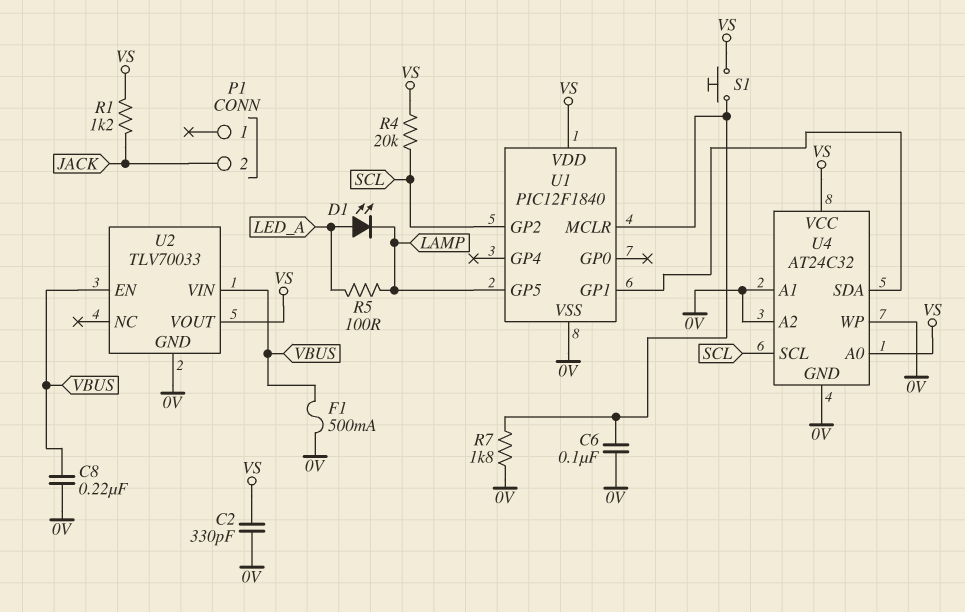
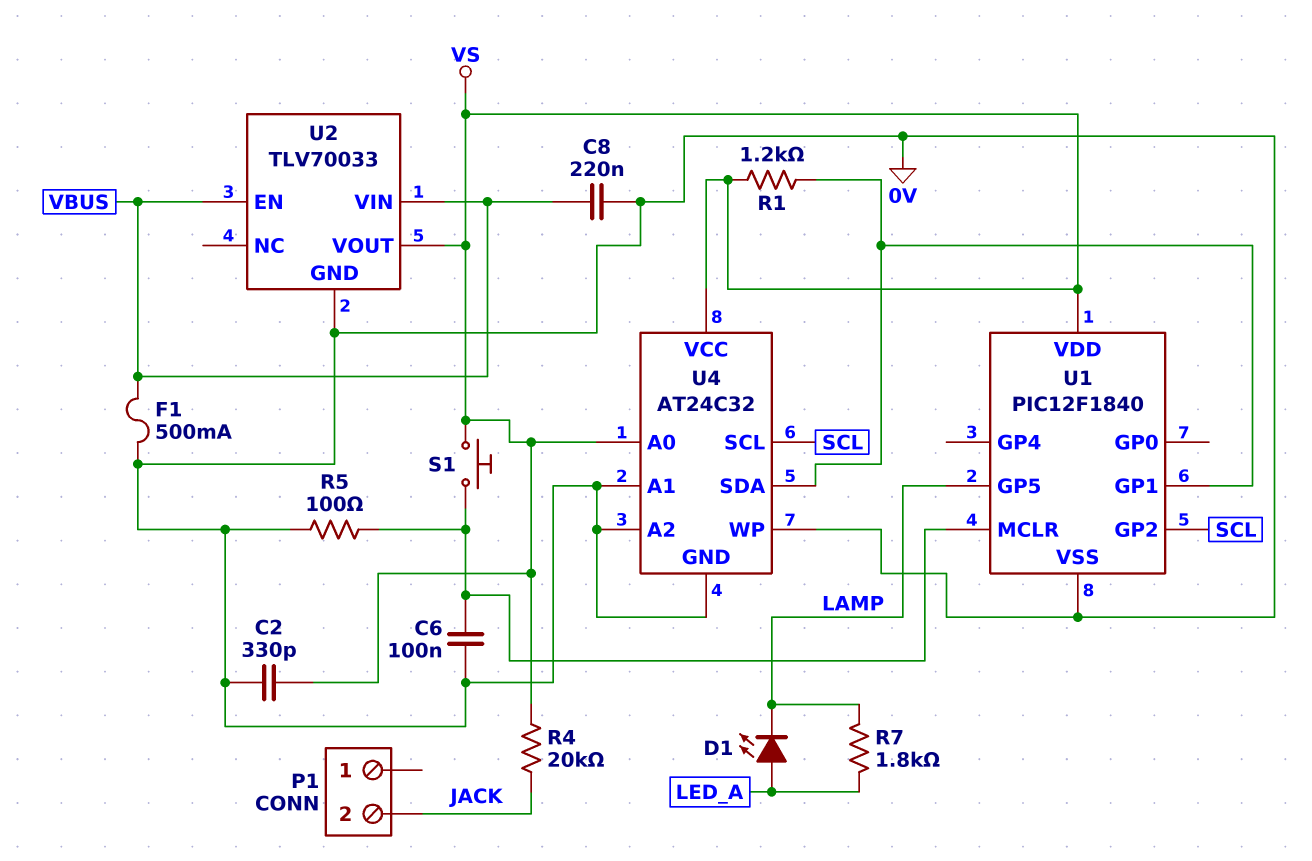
R1: 1.2k (JACK, VS) -> 1.2k (U1/GP1, VS)
R4: 20k (SCL, VS) -> 20k (JACK, VS)
R5: 100 (LAMP, LED_A) -> 100 (0V, U1/MCLR)
R7: 1.8k (0V, U1/MCLR) -> 1.8k (LAMP, LED_A)

